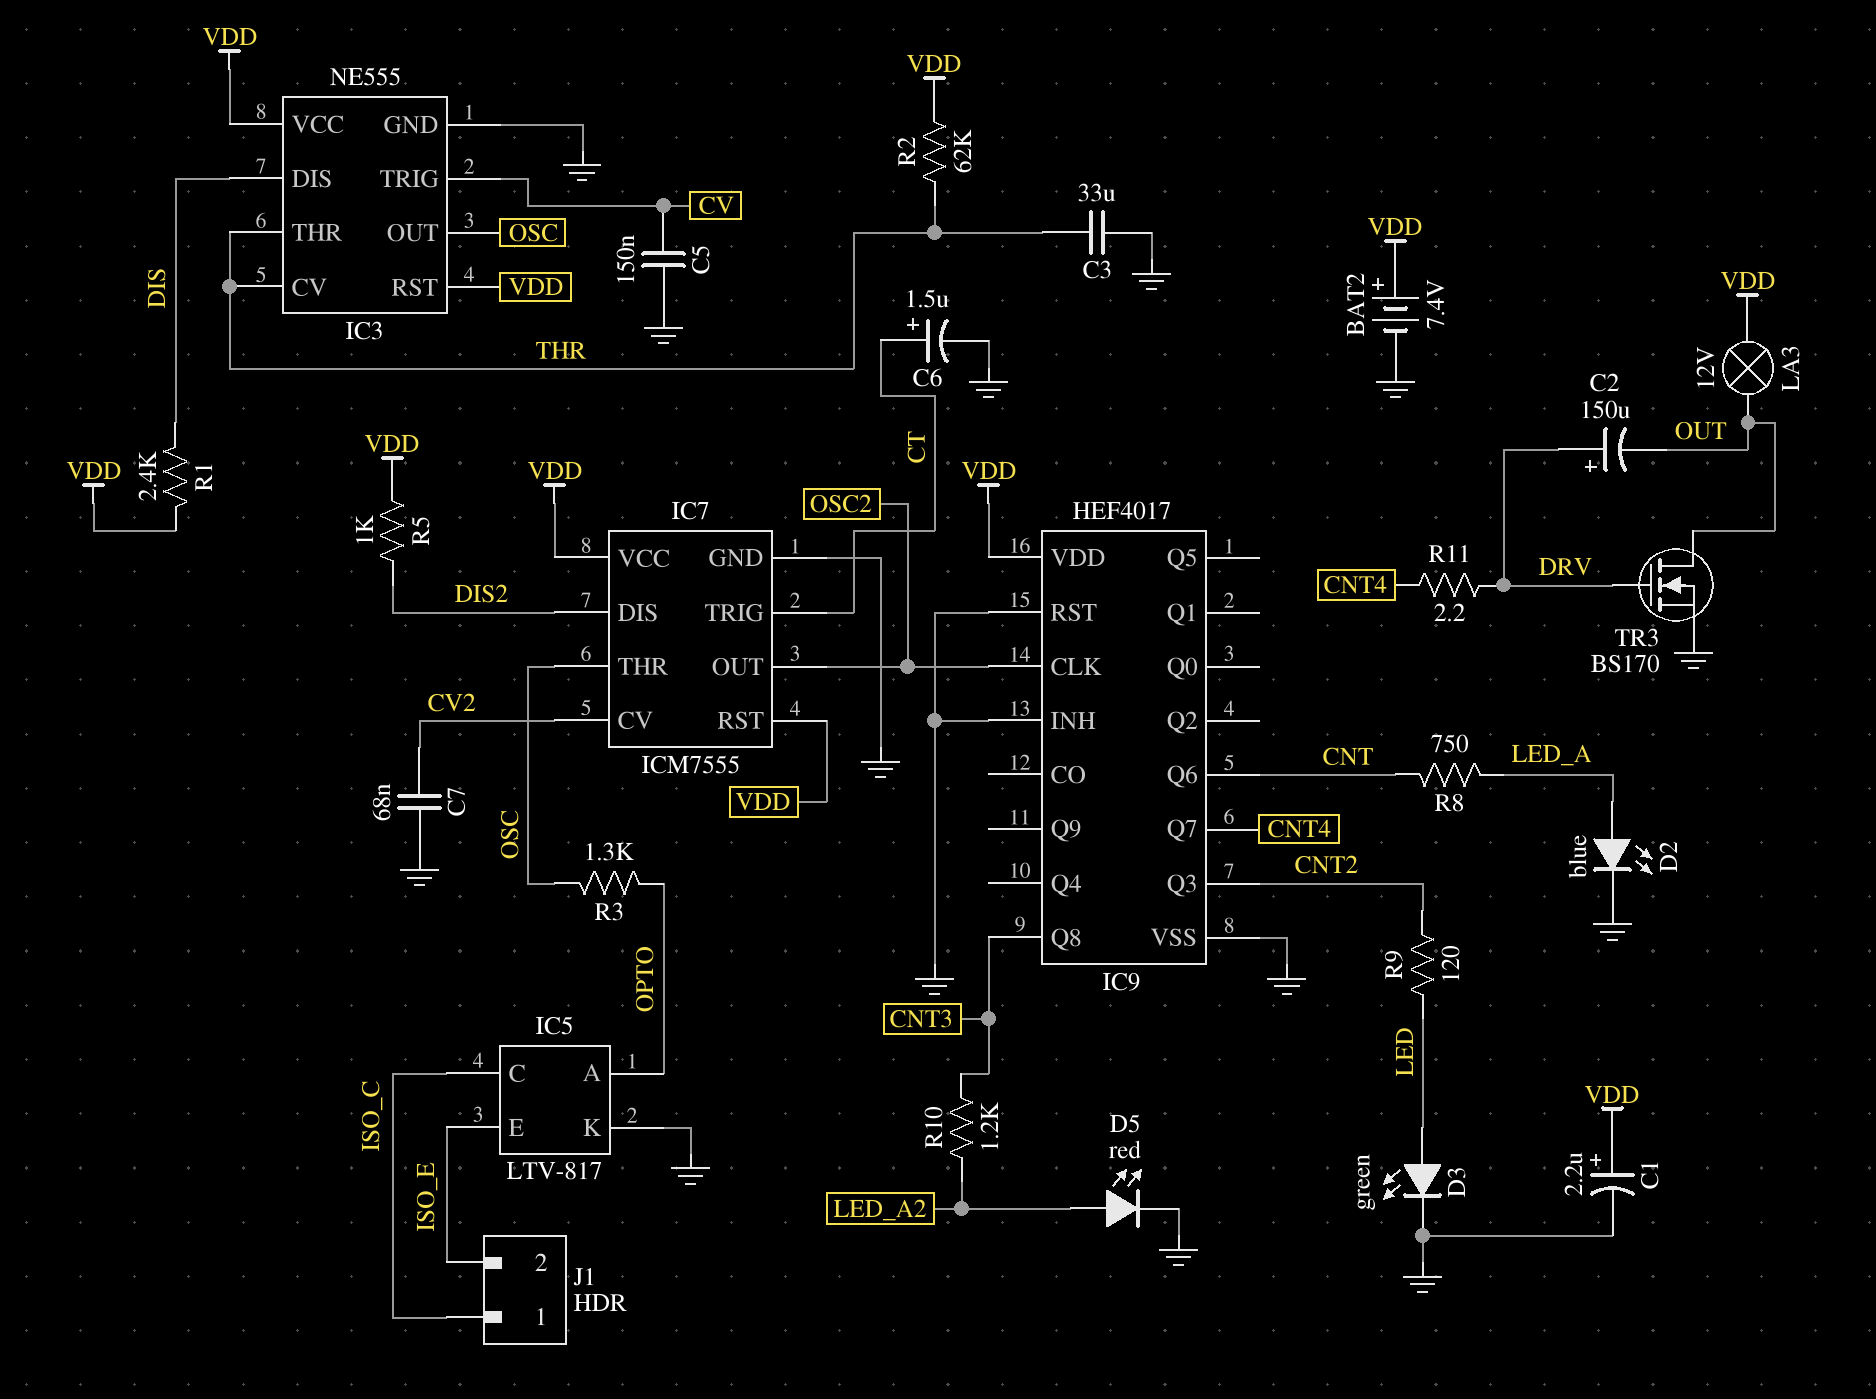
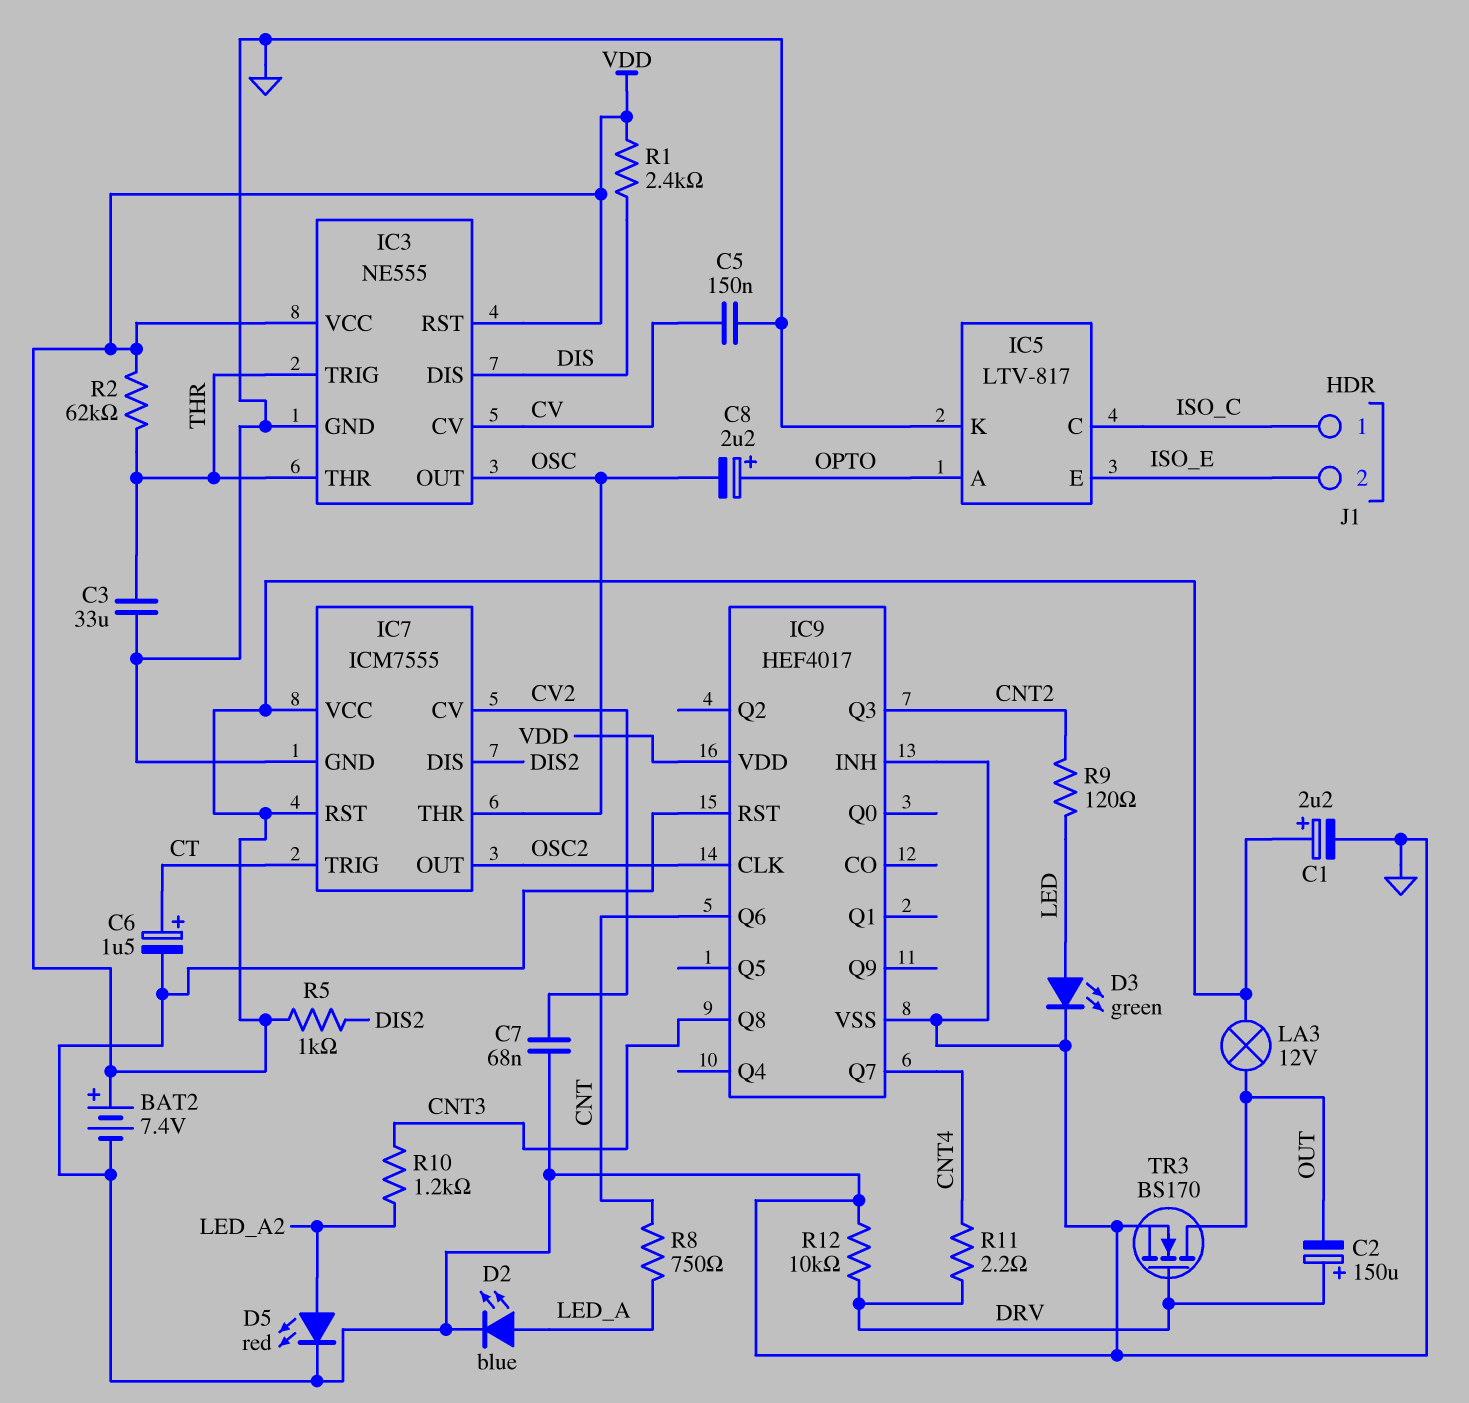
C8: none -> 2.2uF (plus OPTO, minus OSC)
IC3 pin CV: THR -> CV
IC3 pin TRIG: CV -> THR
R3: 1.3k (OPTO, OSC) -> none
R12: none -> 10k (DRV, GND)

